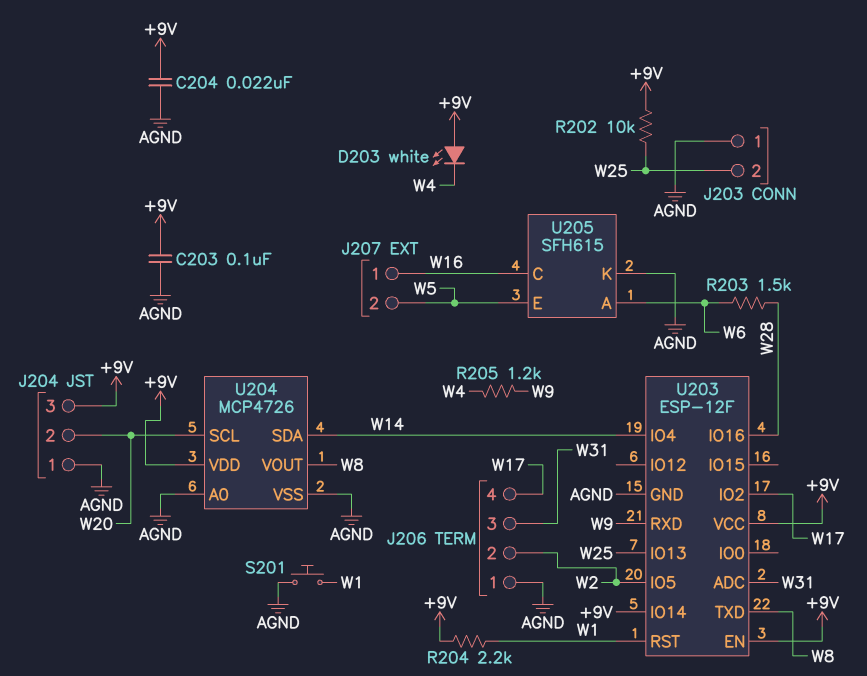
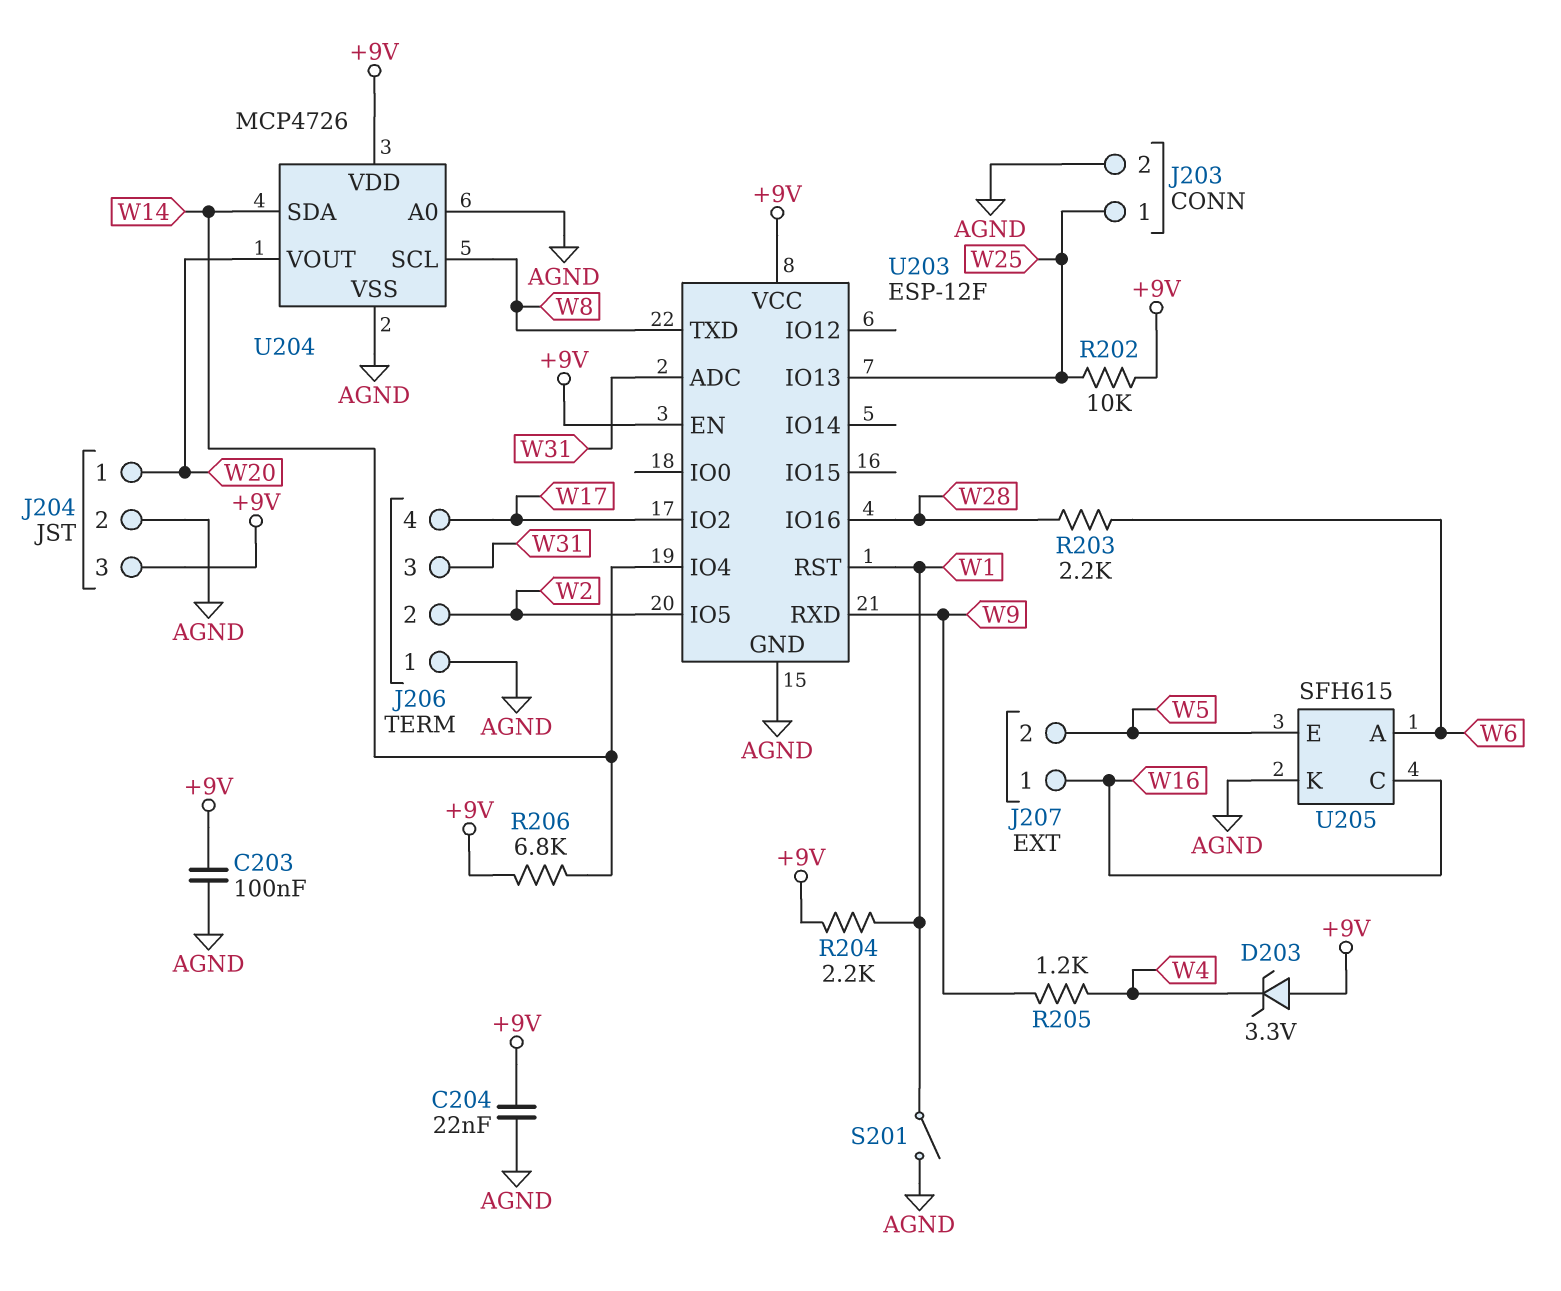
D203: LED white (A +9V, K W4) -> zener 3.3V (A +9V, K W4)
J203 pin 1: AGND -> W25
J203 pin 2: W25 -> AGND
J204 pin 1: AGND -> W20
J204 pin 2: W20 -> AGND
R203: 1.5k (W6, W28) -> 2.2k (W6, W28)
R206: none -> 6.8k (+9V, W14)
S201: button (AGND, W1) -> switch (AGND, W1)
U203 pin IO14: +9V -> none
U204 pin SCL: W20 -> W8
U204 pin VOUT: W8 -> W20

